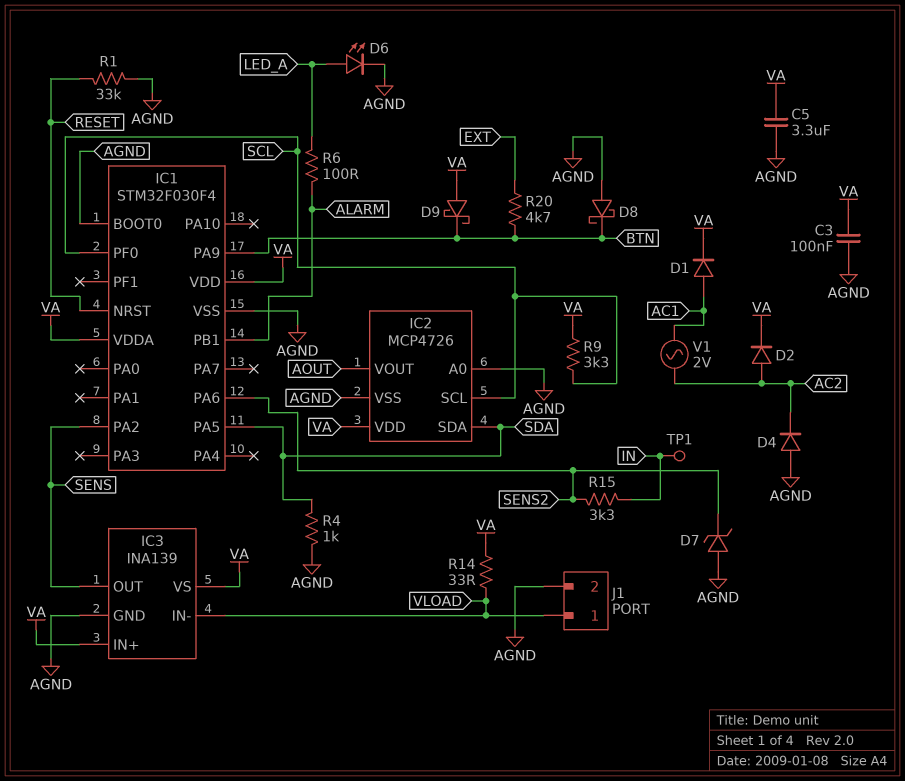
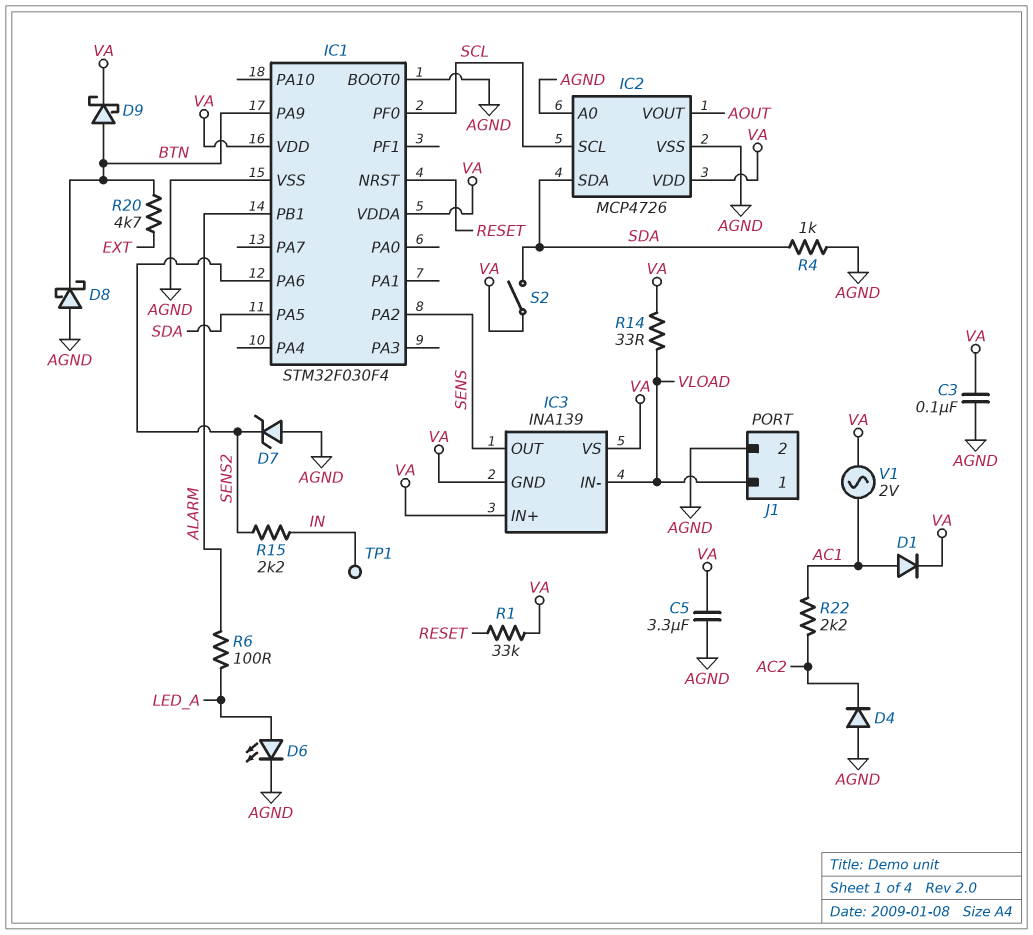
D2: diode (A AC2, K VA) -> none
D9: schottky (A VA, K BTN) -> schottky (A BTN, K VA)
IC3 pin GND: AGND -> VA
R1: 33k (AGND, RESET) -> 33k (RESET, VA)
R9: 3.3k (SCL, VA) -> none
R15: 3.3k (IN, SENS2) -> 2.2k (IN, SENS2)
R22: none -> 2.2k (AC1, AC2)
S2: none -> switch (SDA, VA)
V1: AC 2V (AC1, AC2) -> AC 2V (AC1, VA)

